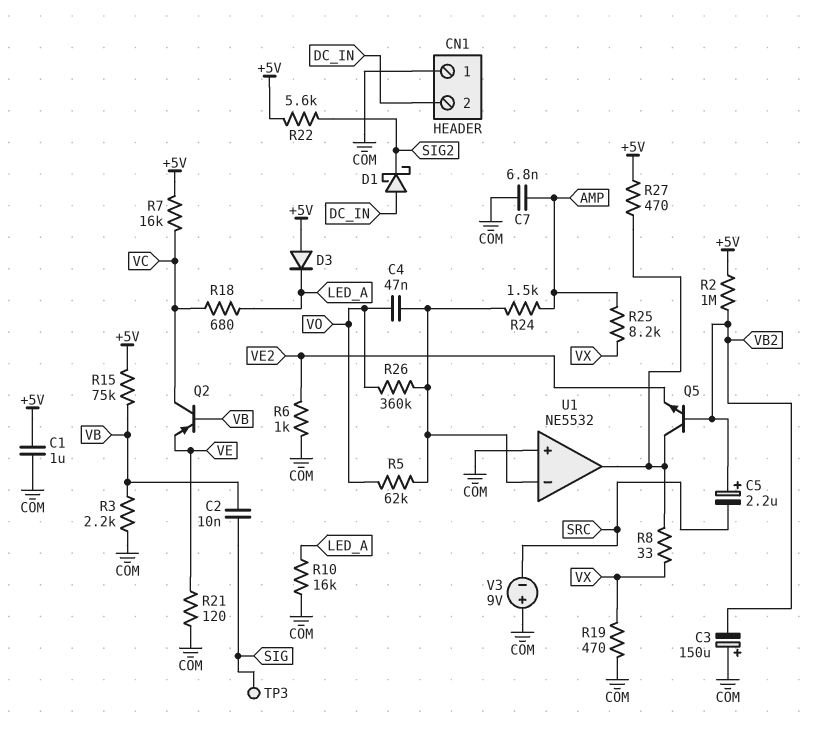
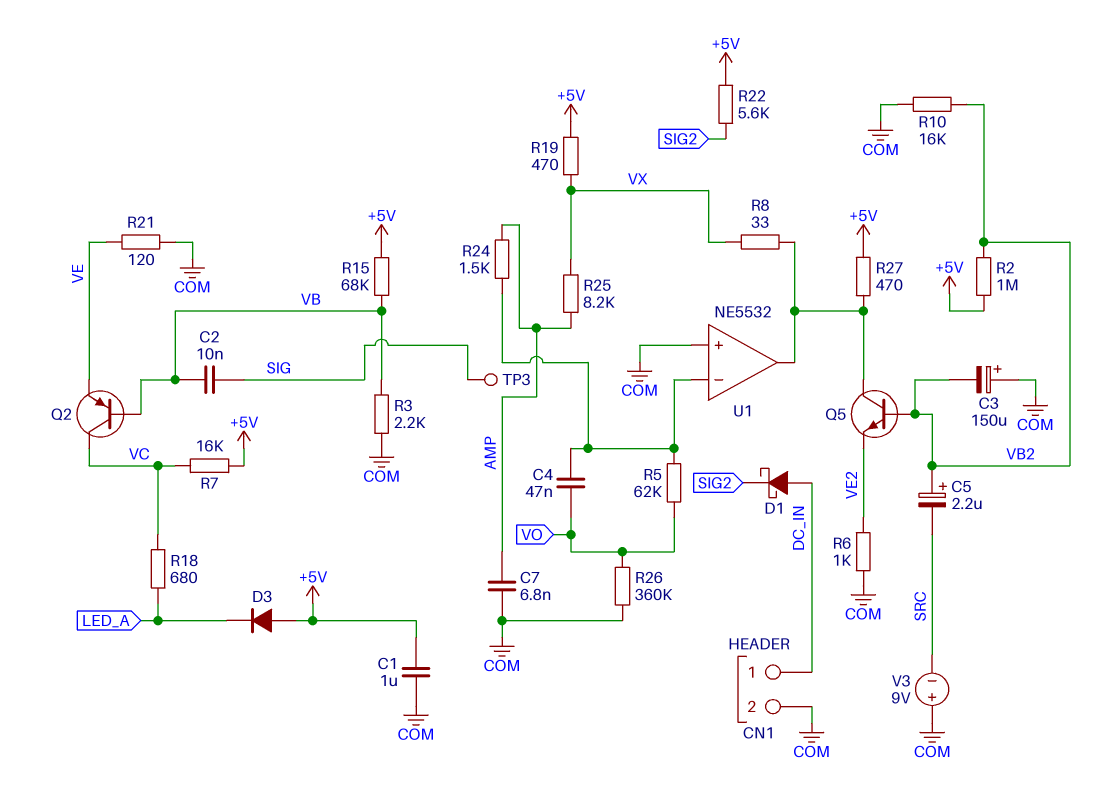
CN1 pin 1: COM -> DC_IN
CN1 pin 2: DC_IN -> COM
R10: 16k (COM, LED_A) -> 16k (COM, VB2)
R15: 75k (+5V, VB) -> 68k (+5V, VB)
R19: 470 (COM, VX) -> 470 (+5V, VX)
R26: 360k (U1/in-, VO) -> 360k (COM, VO)

